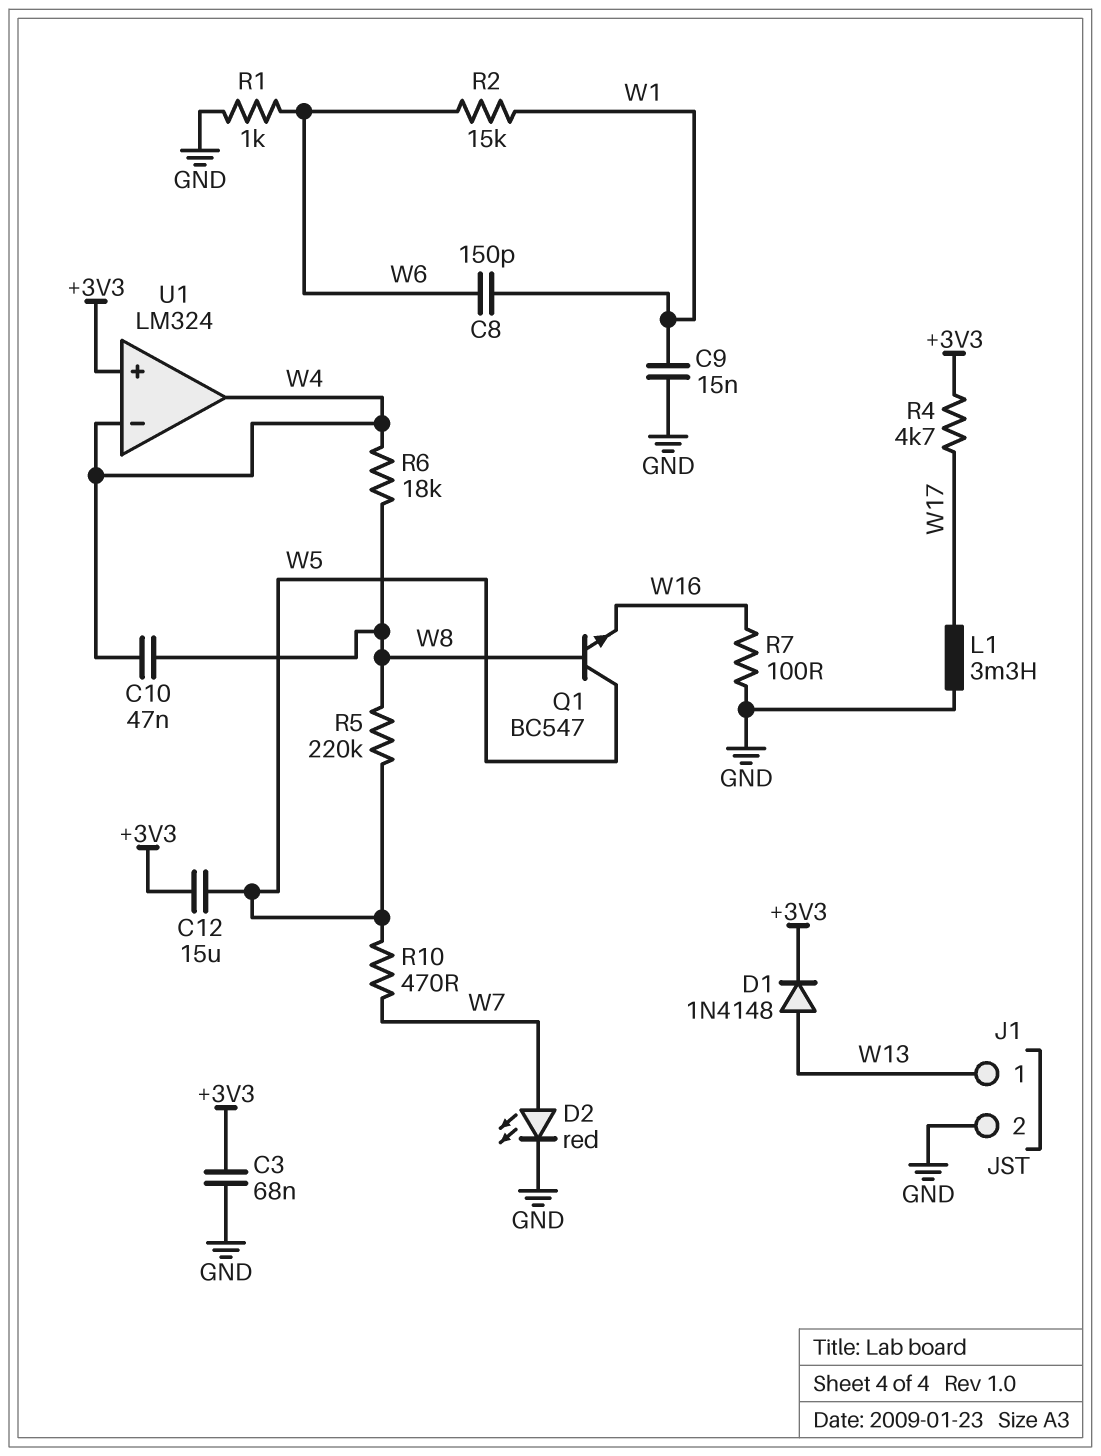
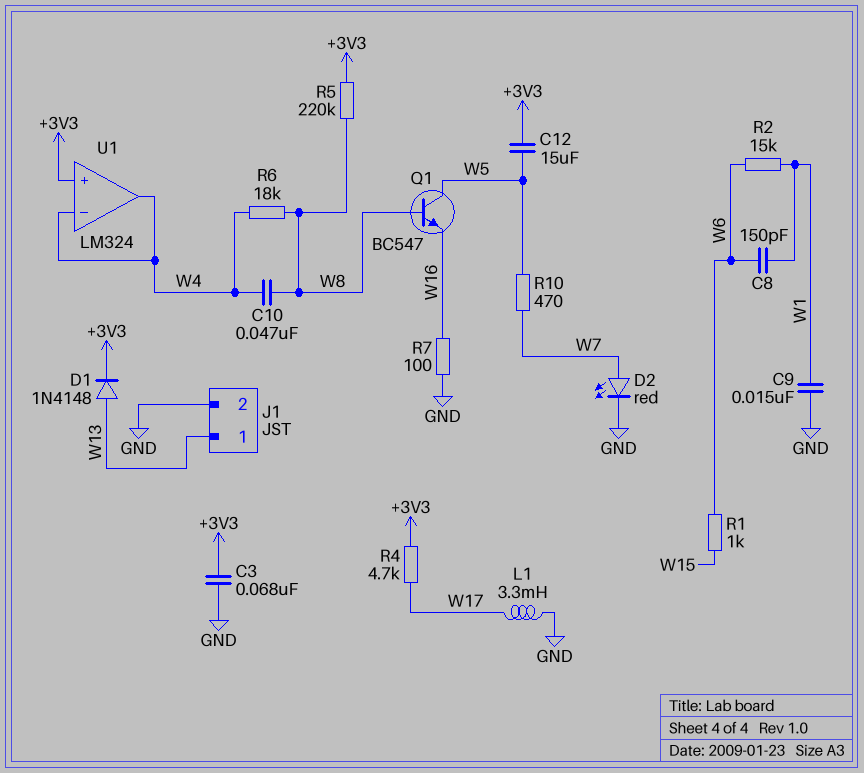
R1: 1k (GND, W6) -> 1k (W6, W15)
R5: 220k (W5, W8) -> 220k (+3V3, W8)

